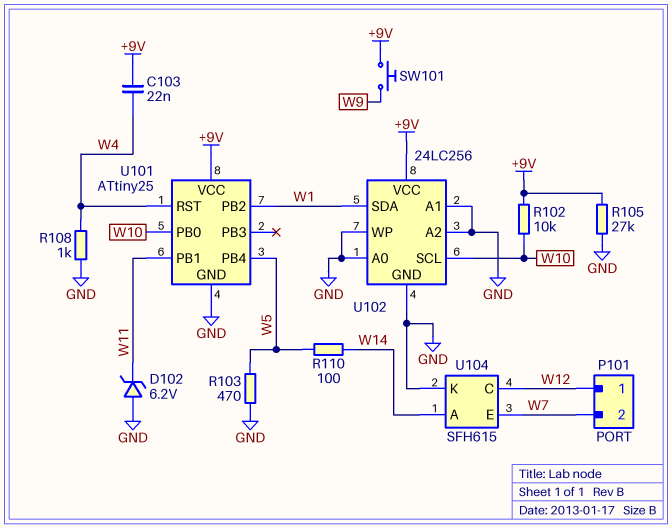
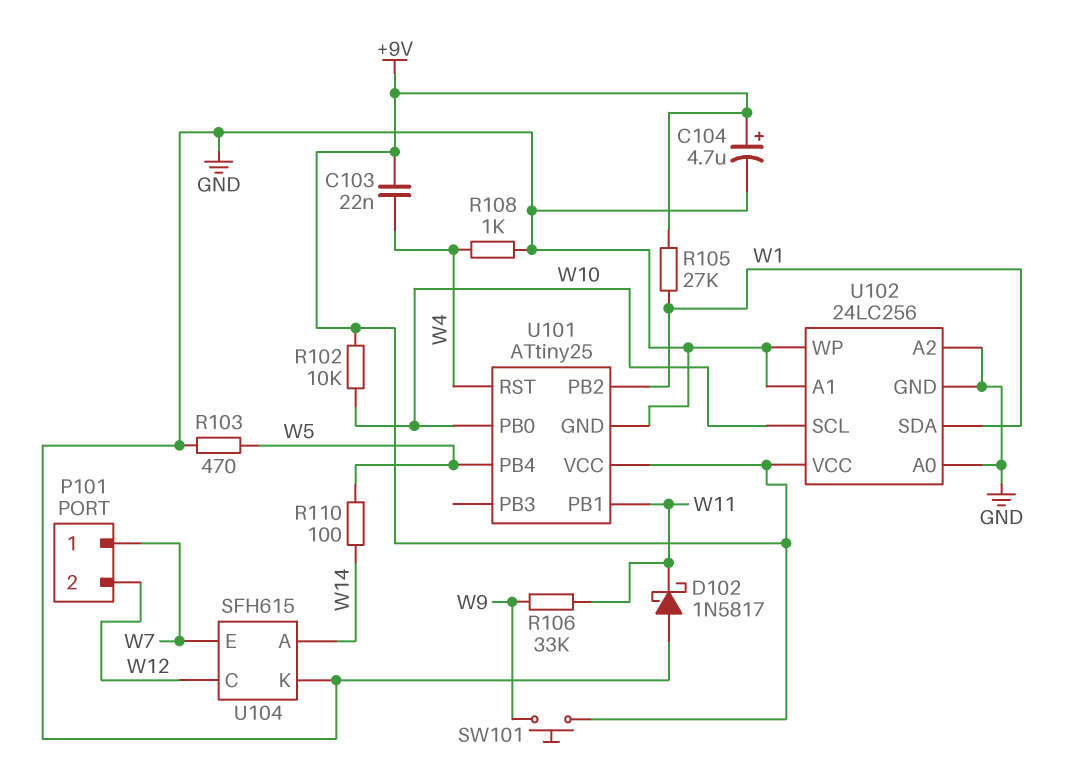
C104: none -> 4.7uF (plus +9V, minus GND)
D102: zener 6.2V (A GND, K W11) -> schottky 1N5817 (A GND, K W11)
P101 pin 1: W12 -> W7
P101 pin 2: W7 -> W12
R105: 27k (+9V, GND) -> 27k (+9V, W1)
R106: none -> 33k (W9, W11)

